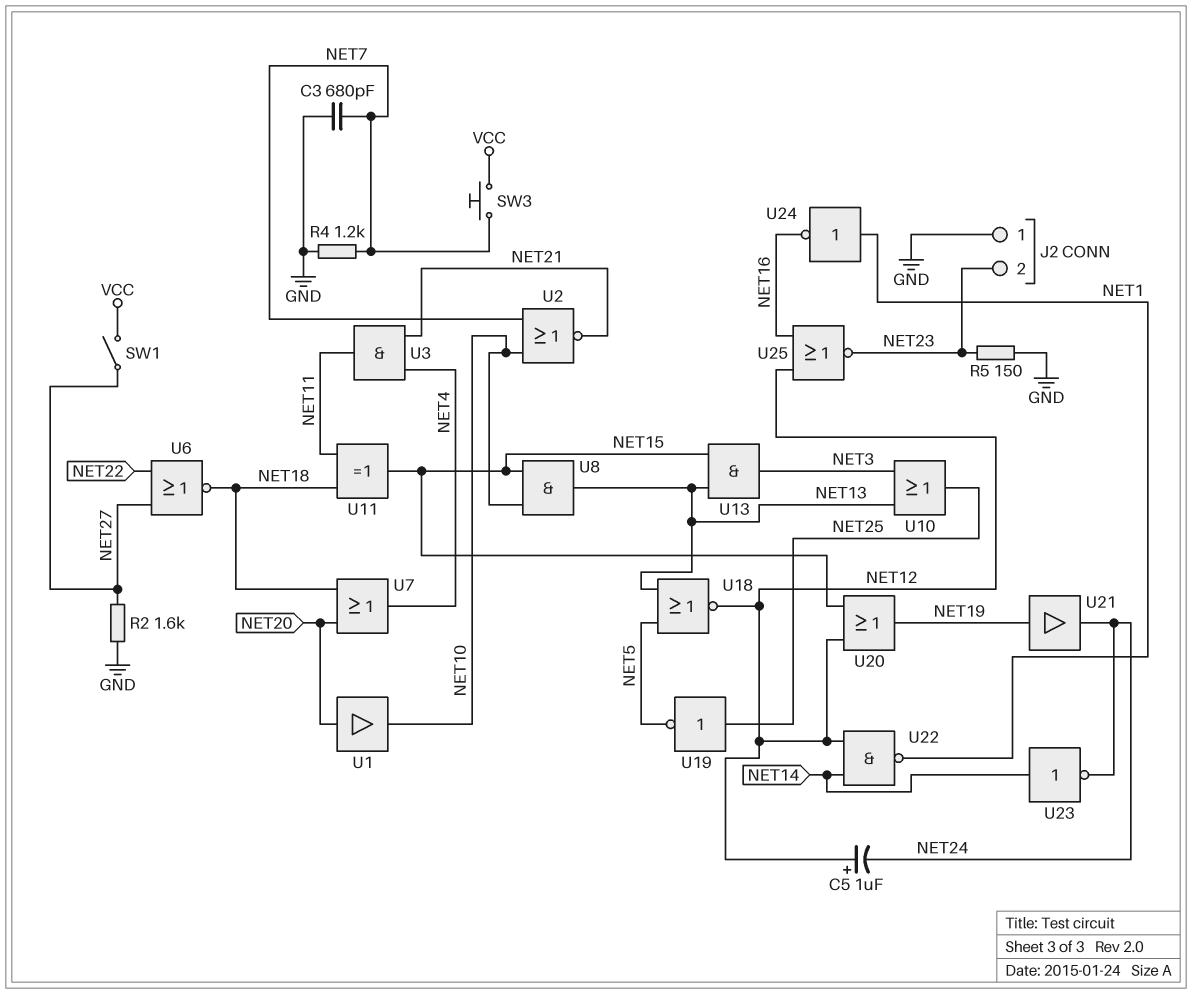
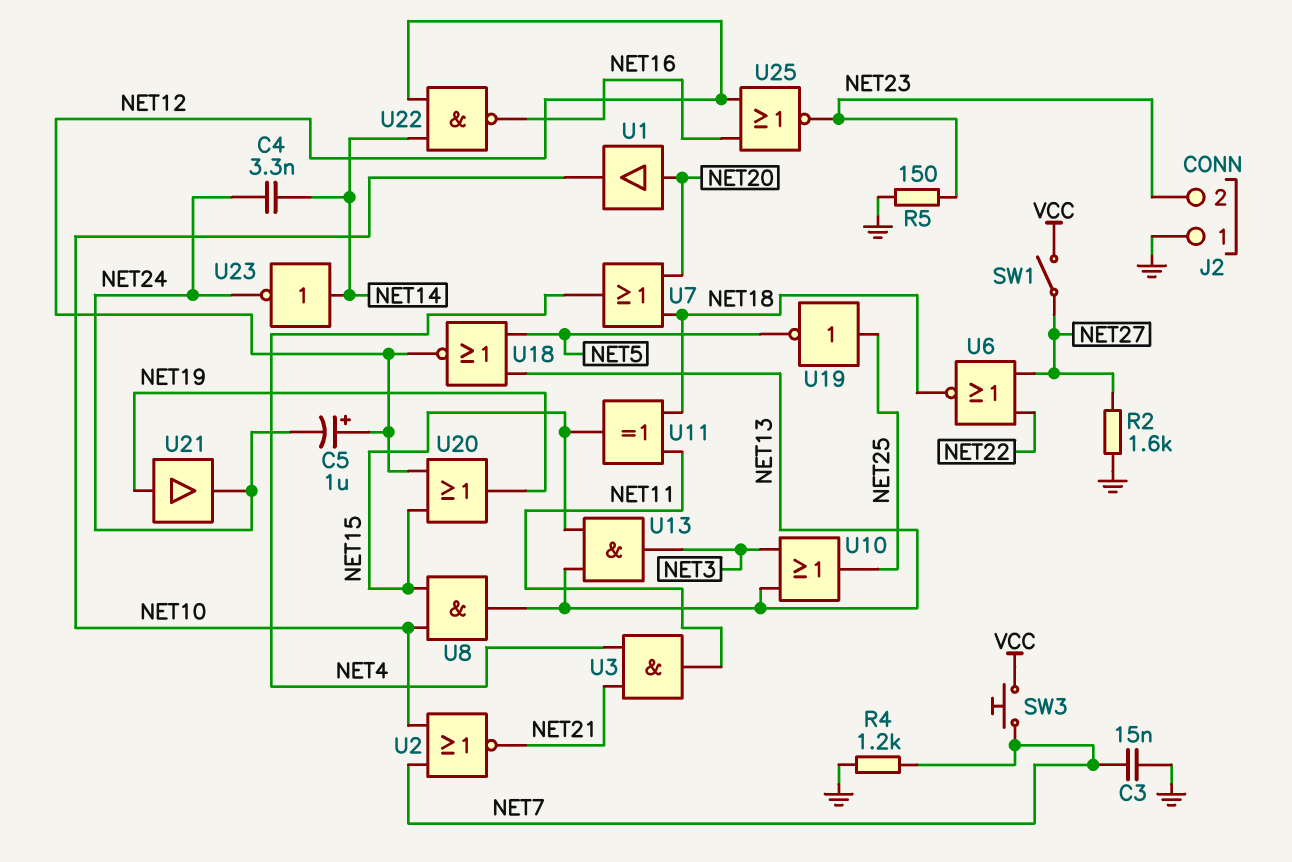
C3: 680pF (GND, NET7) -> 15nF (GND, NET7)
C4: none -> 3.3nF (NET14, NET24)
U22: NAND (in NET12, in NET14, out NET1) -> NAND (in NET12, in NET14, out NET16)
U24: NOT (in NET1, out NET16) -> none

